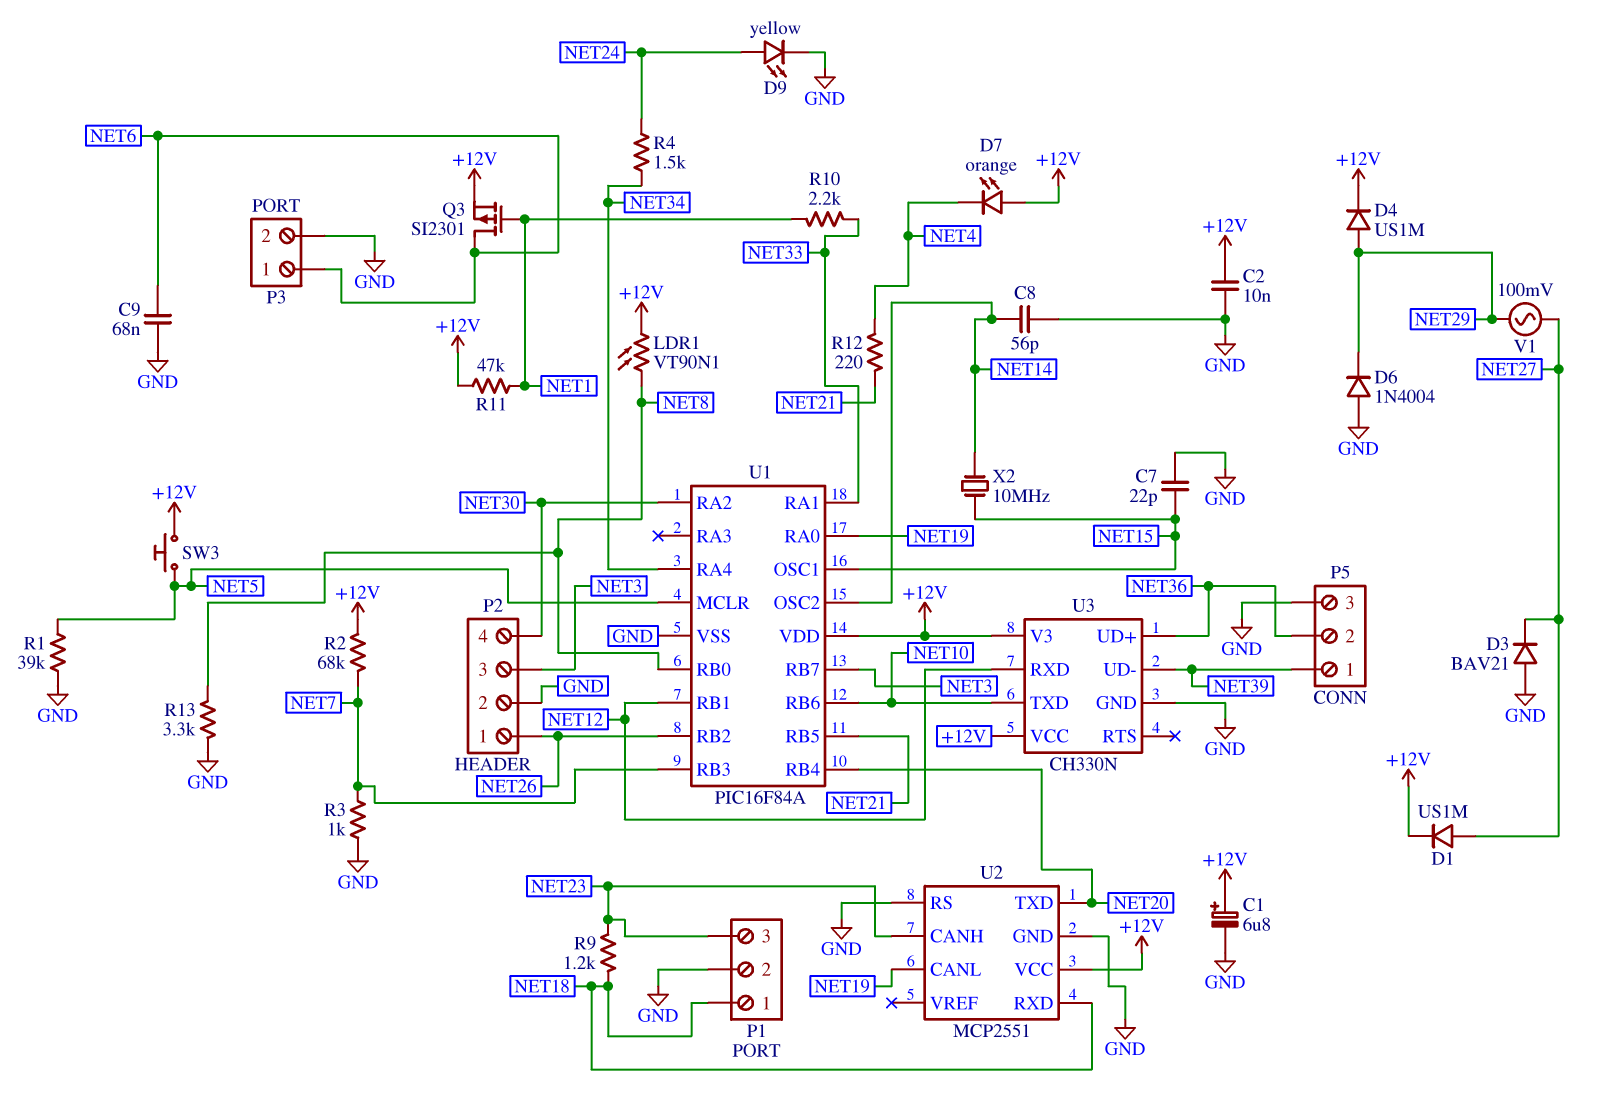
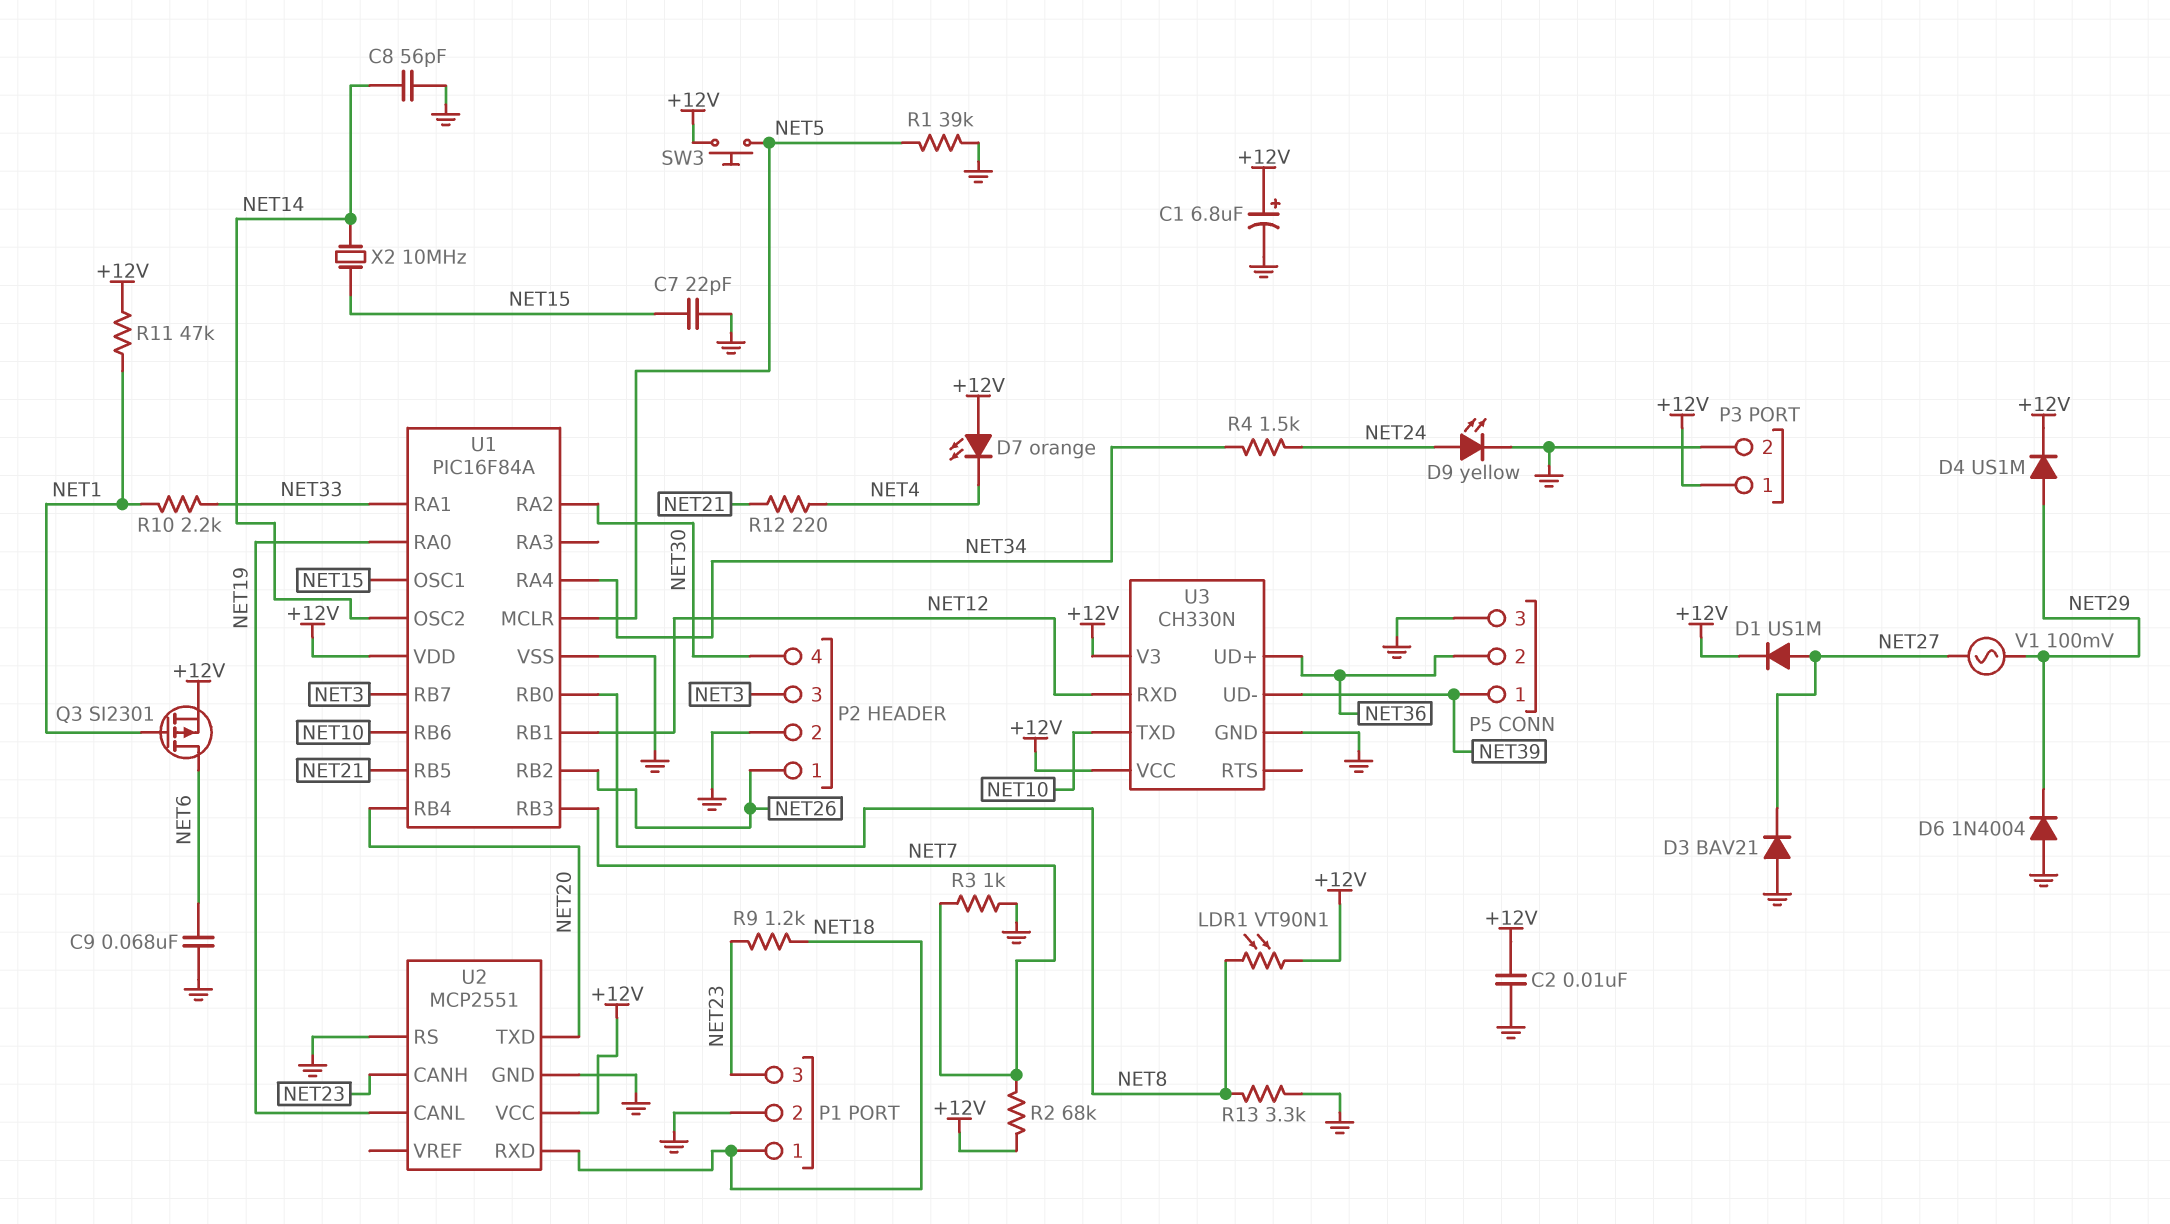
P3 pin 1: NET6 -> +12V

